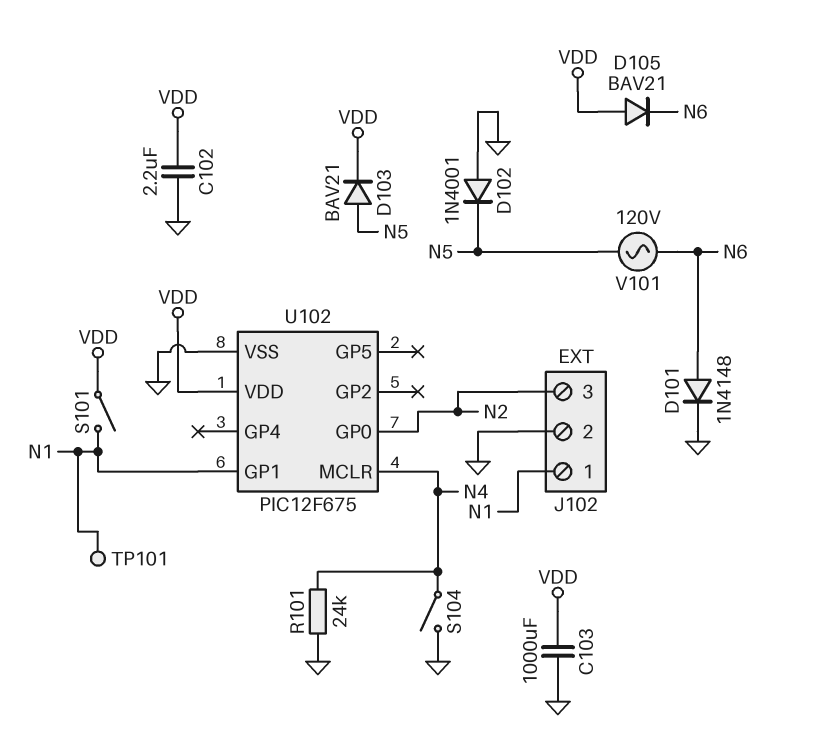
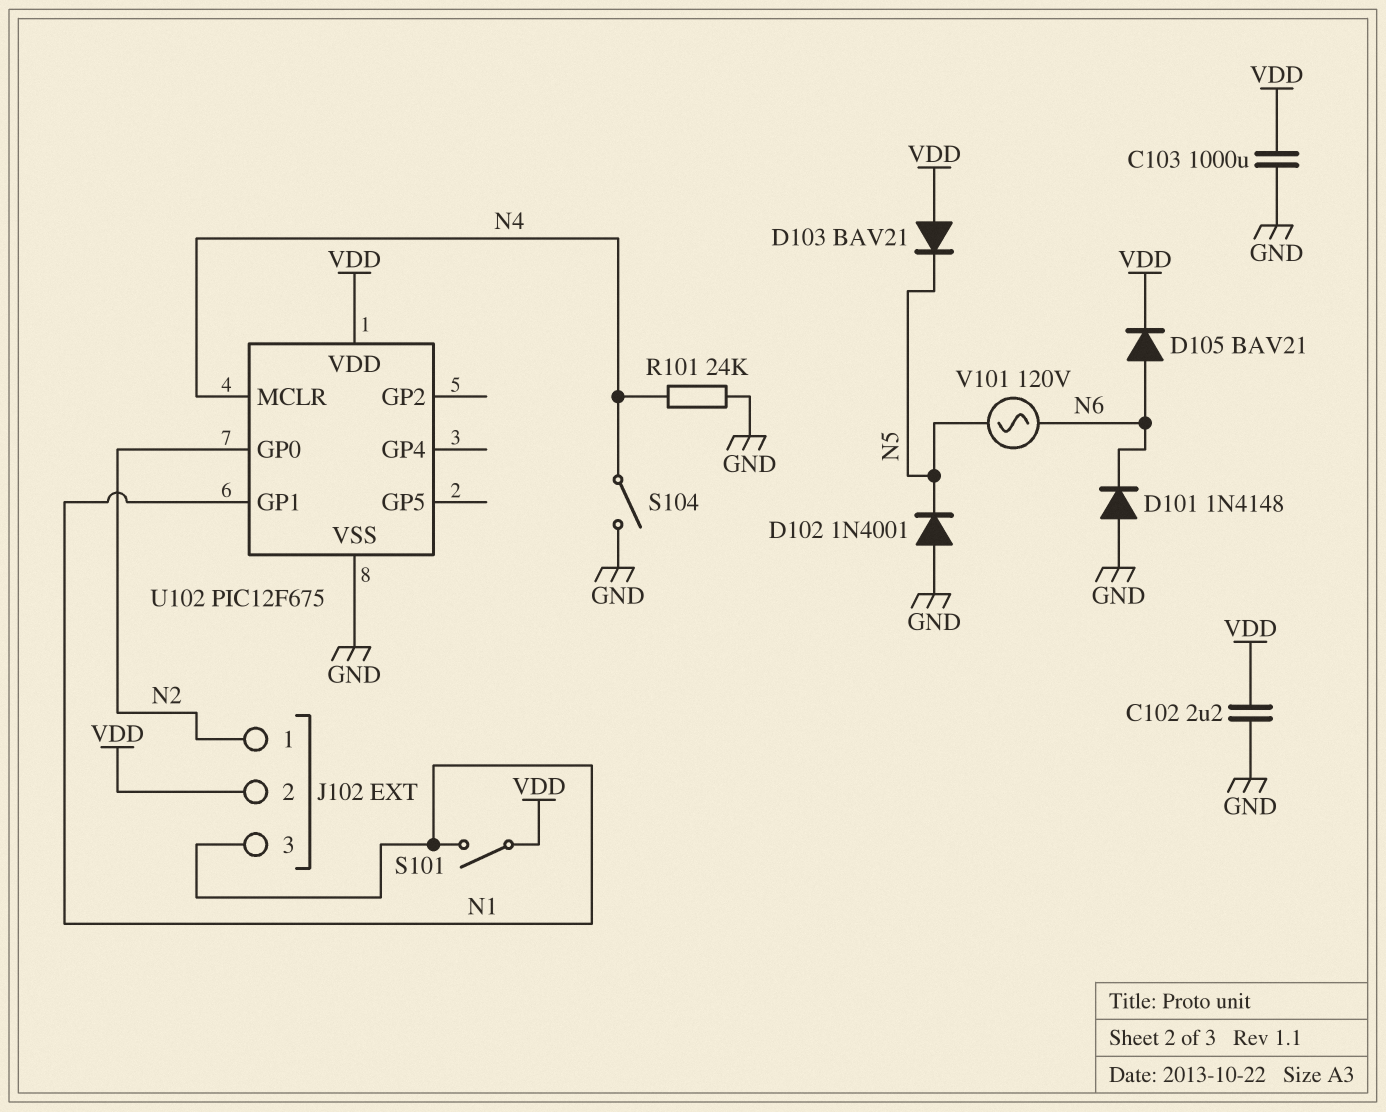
D101: diode 1N4148 (A N6, K GND) -> diode 1N4148 (A GND, K N6)
D103: diode BAV21 (A N5, K VDD) -> diode BAV21 (A VDD, K N5)
D105: diode BAV21 (A VDD, K N6) -> diode BAV21 (A N6, K VDD)
J102 pin 1: N1 -> N2
J102 pin 2: GND -> VDD
J102 pin 3: N2 -> N1
TP101: test point (N1) -> none

